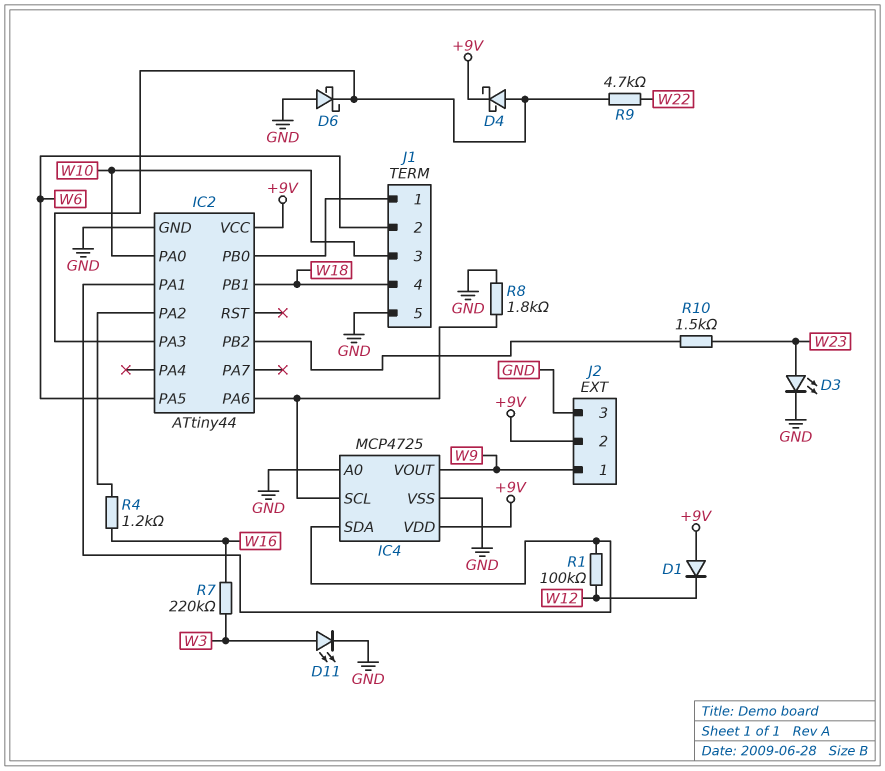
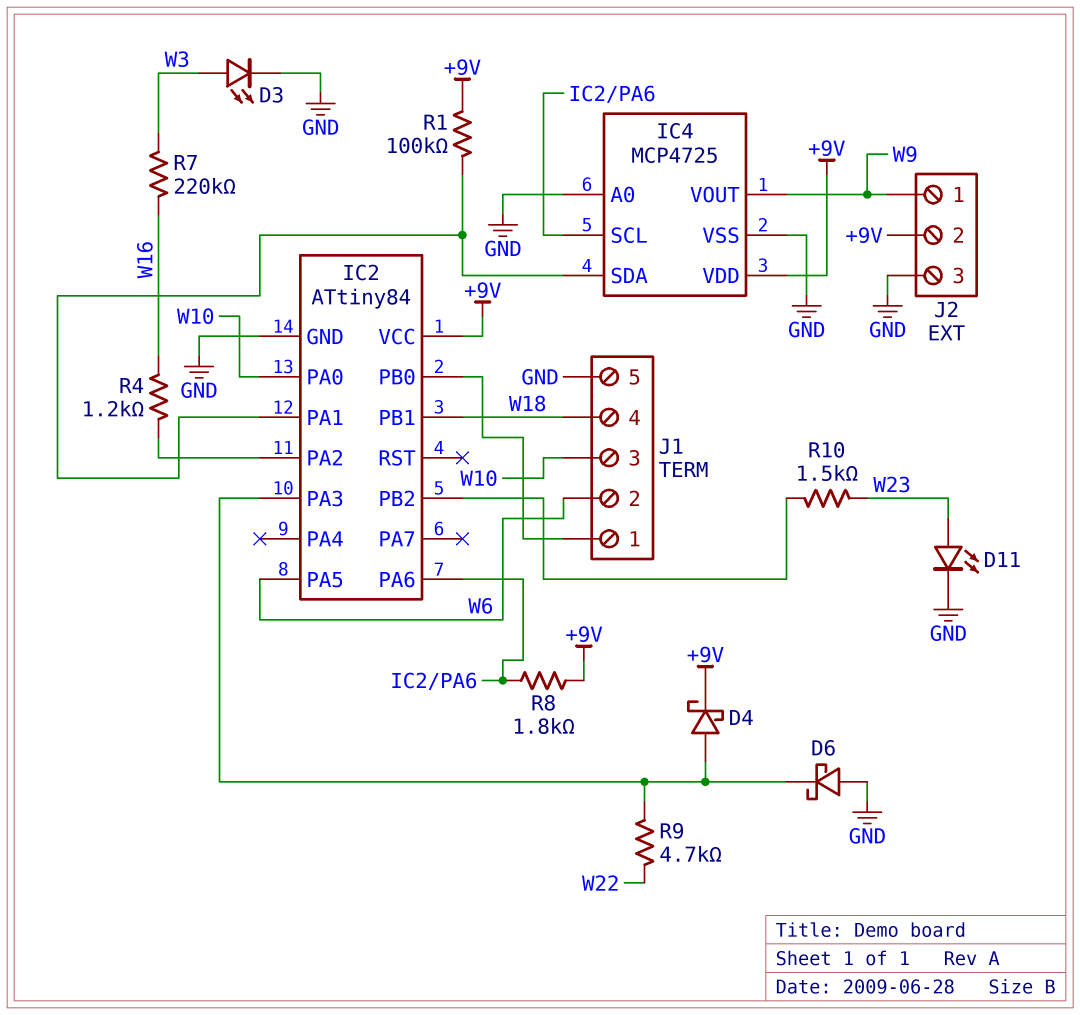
D1: diode (A +9V, K W12) -> none
D3: LED (A W23, K GND) -> LED (A W3, K GND)
D11: LED (A W3, K GND) -> LED (A W23, K GND)
IC2: ATtiny44 -> ATtiny84
R1: 100k (IC2/PA1, W12) -> 100k (+9V, IC2/PA1)
R8: 1.8k (GND, IC2/PA6) -> 1.8k (+9V, IC2/PA6)

